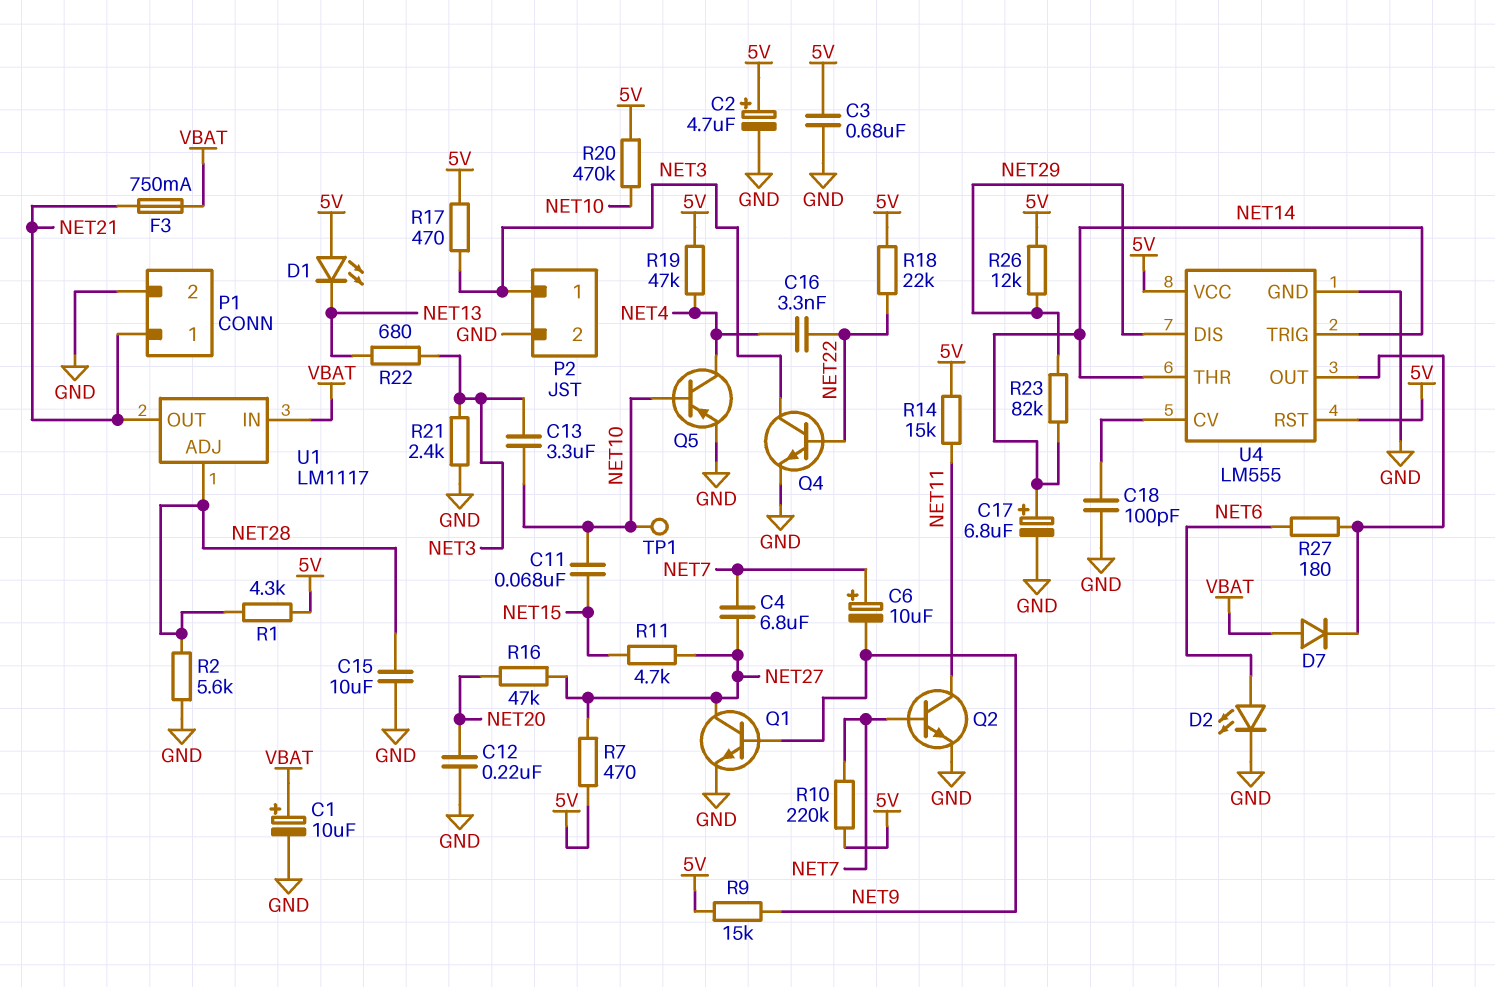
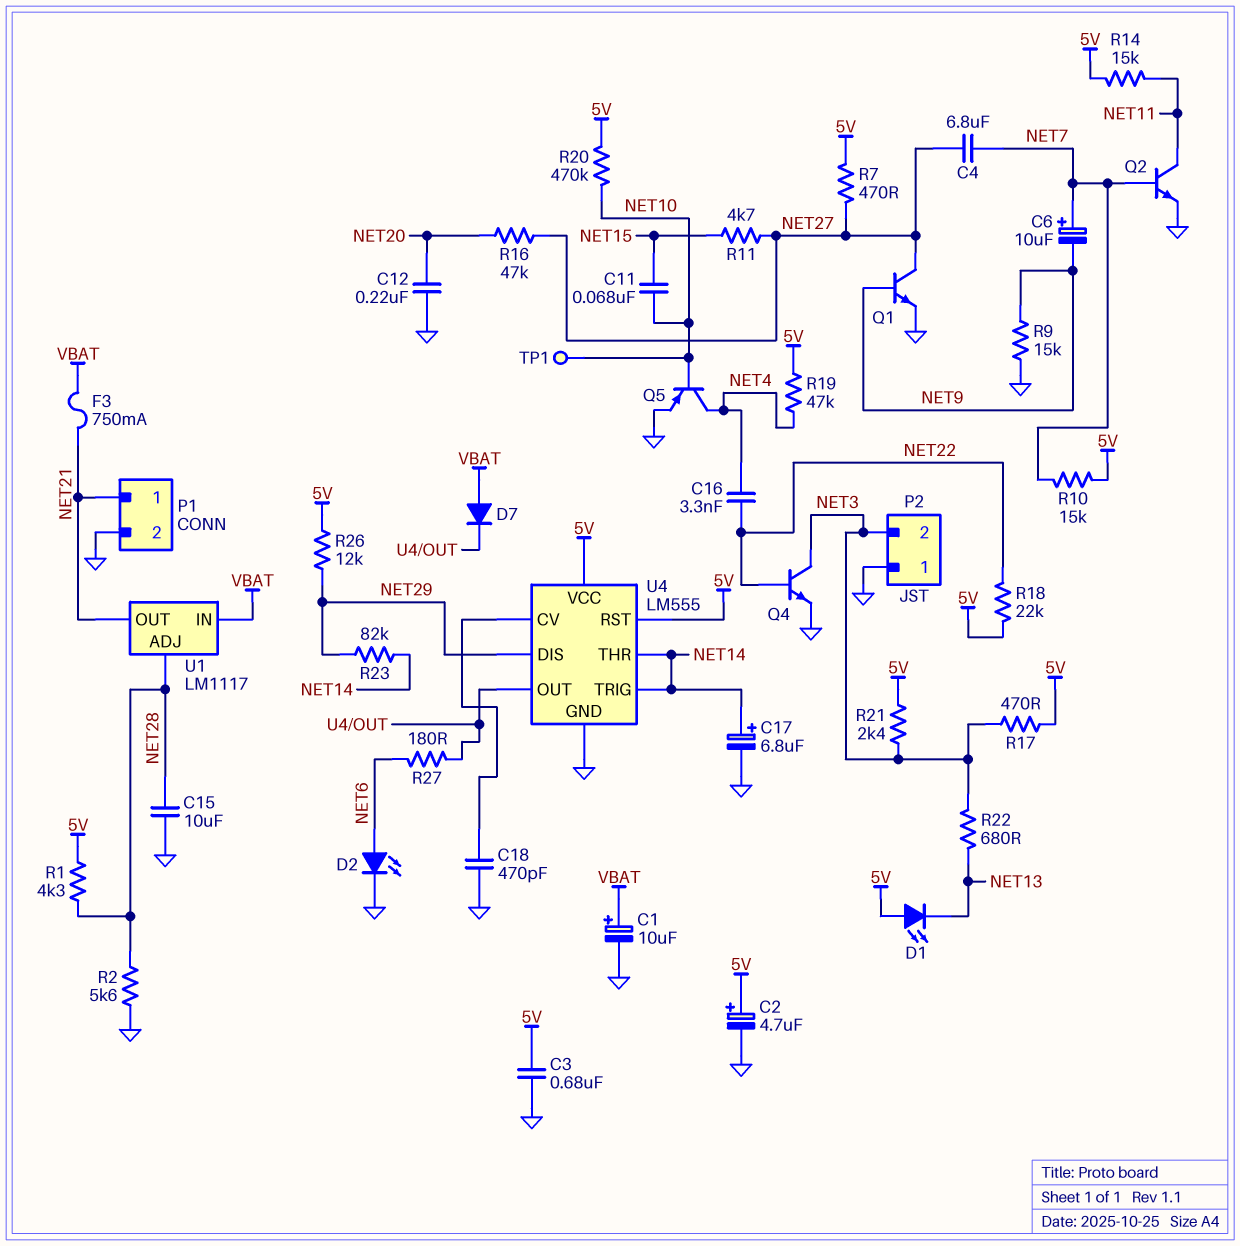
C13: 3.3uF (NET3, NET10) -> none
C18: 100pF (GND, U4/CV) -> 470pF (GND, U4/CV)
P2 pin 1: NET3 -> GND
P2 pin 2: GND -> NET3
R9: 15k (5V, NET9) -> 15k (GND, NET9)
R10: 220k (5V, NET7) -> 15k (5V, NET7)
R21: 2.4k (GND, NET3) -> 2.4k (5V, NET3)

